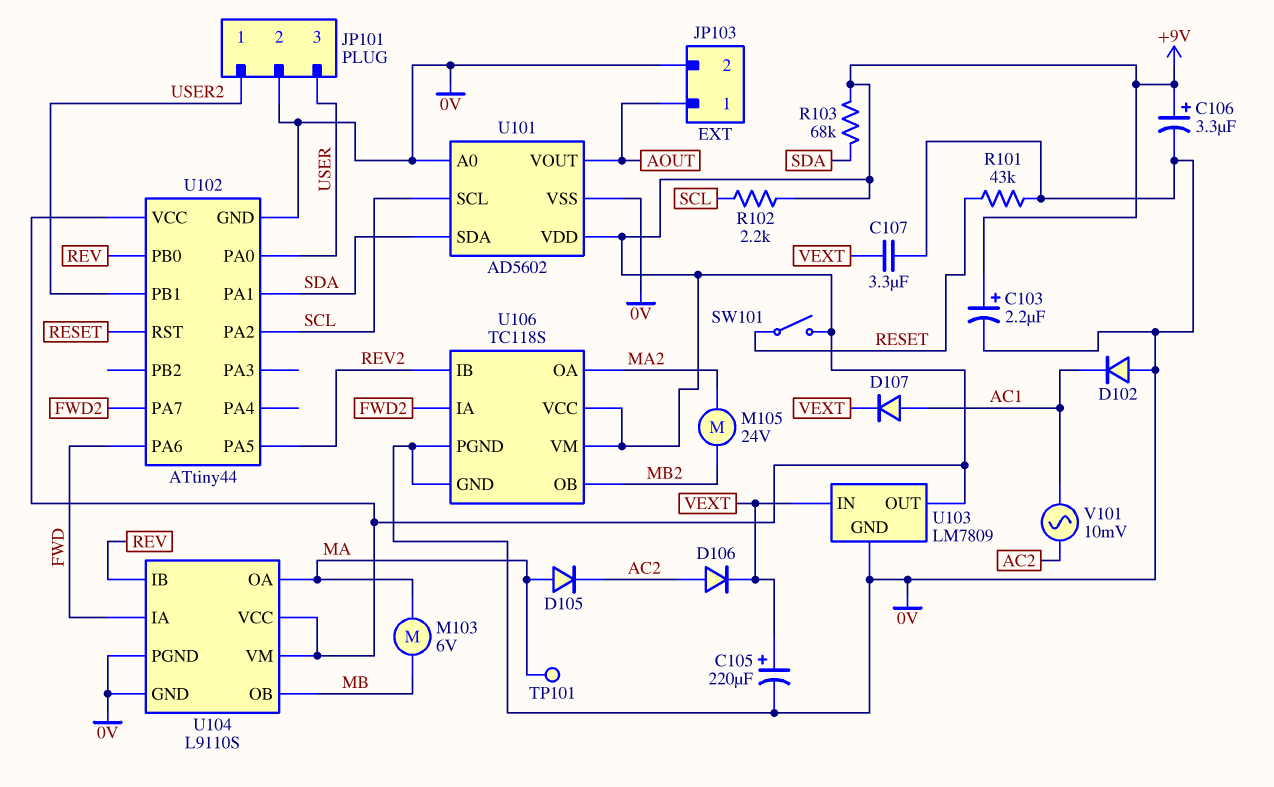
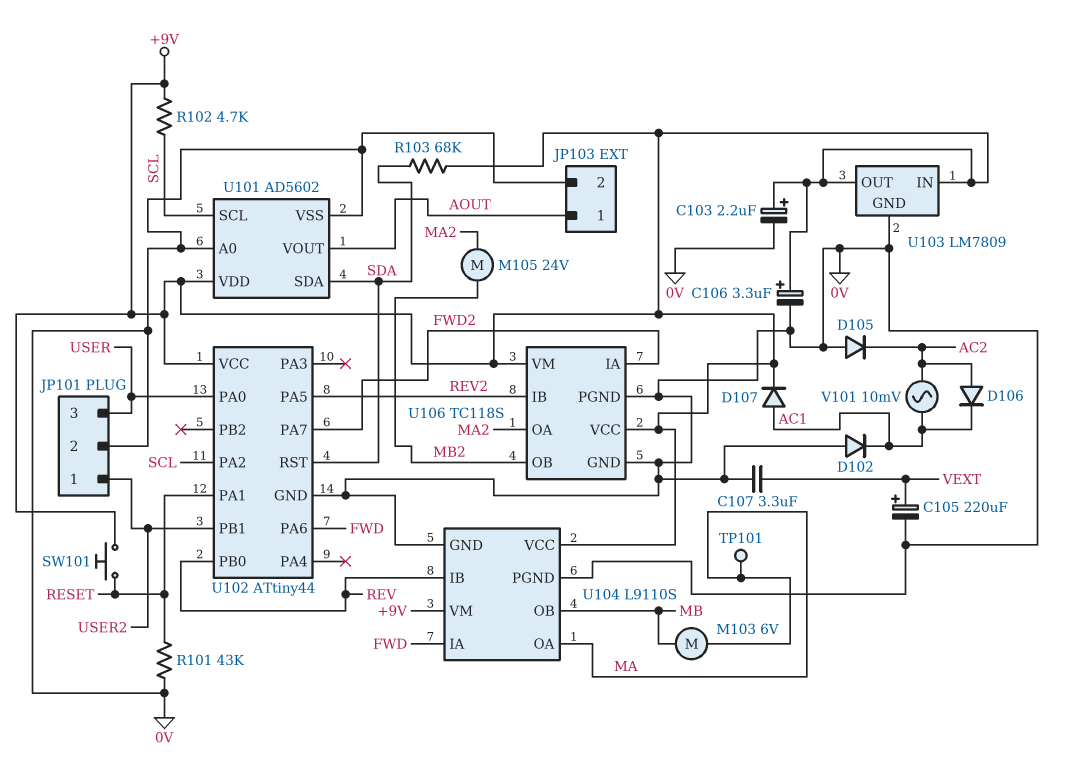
D105: diode (A MA, K AC2) -> diode (A 0V, K AC2)
D106: diode (A AC2, K VEXT) -> diode (A AC2, K AC1)
D107: diode (A AC1, K VEXT) -> diode (A AC1, K +9V)
R102: 2.2k (+9V, SCL) -> 4.7k (+9V, SCL)
SW101: switch (+9V, RESET) -> button (+9V, RESET)
U102 pin PA1: SDA -> RESET
U102 pin RST: RESET -> SDA
U103 pin IN: VEXT -> +9V

